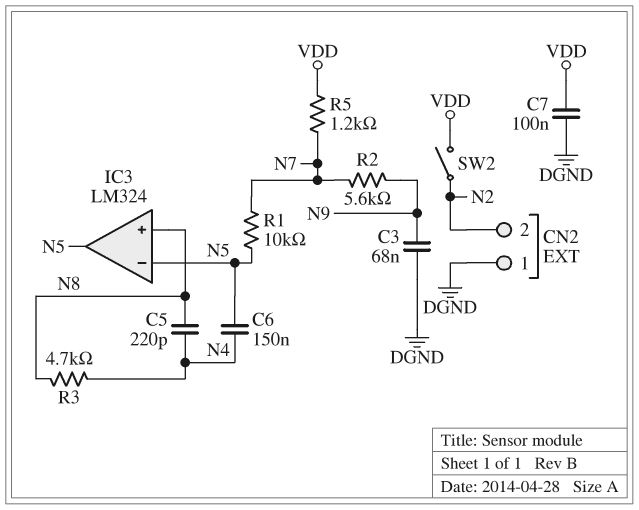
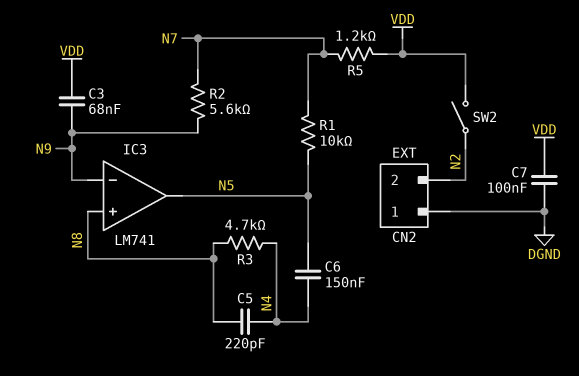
C3: 68nF (DGND, N9) -> 68nF (N9, VDD)
IC3: LM324 -> LM741
IC3 pin in-: N5 -> N9

